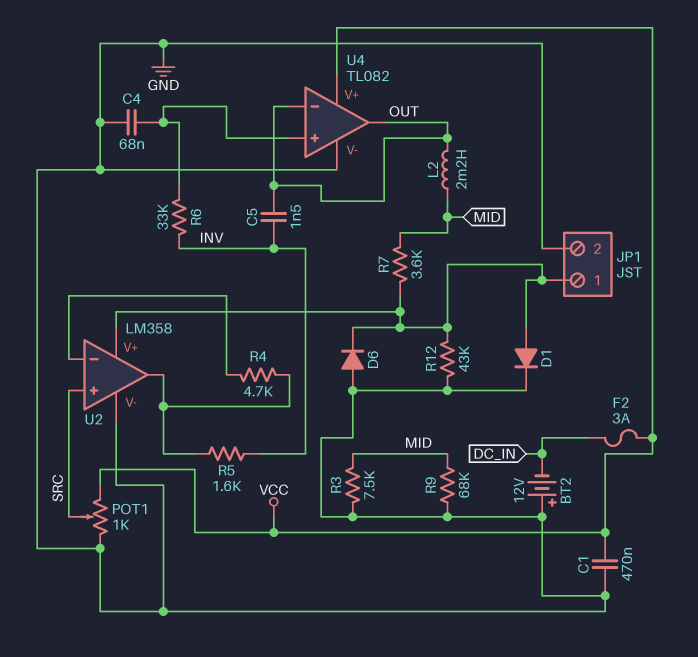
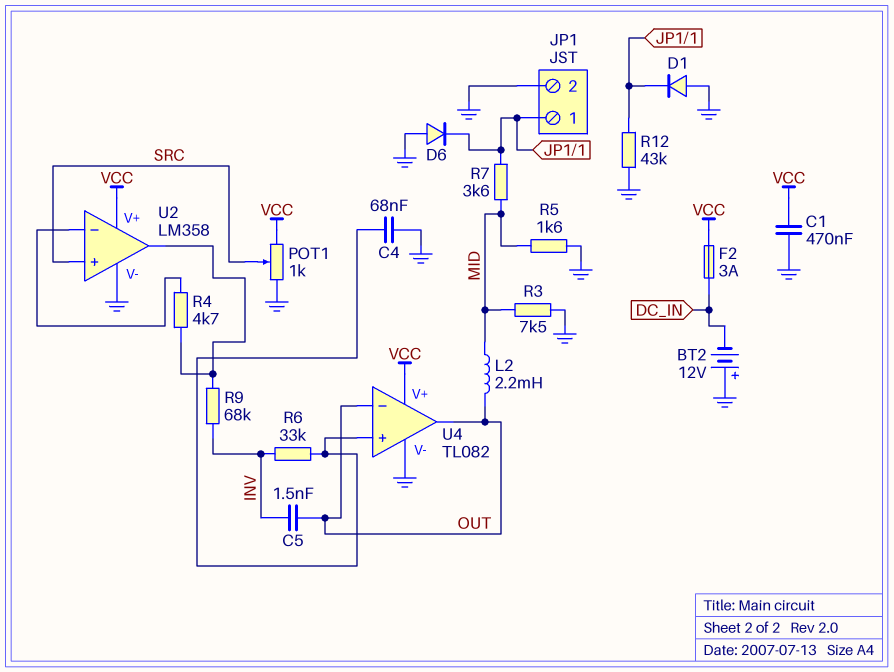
D1: diode (A JP1/1, K GND) -> diode (A GND, K JP1/1)
R5: 1.6k (INV, U2/out) -> 1.6k (GND, MID)
R9: 68k (GND, MID) -> 68k (INV, U2/out)
U2 pin V+: JP1/1 -> VCC

